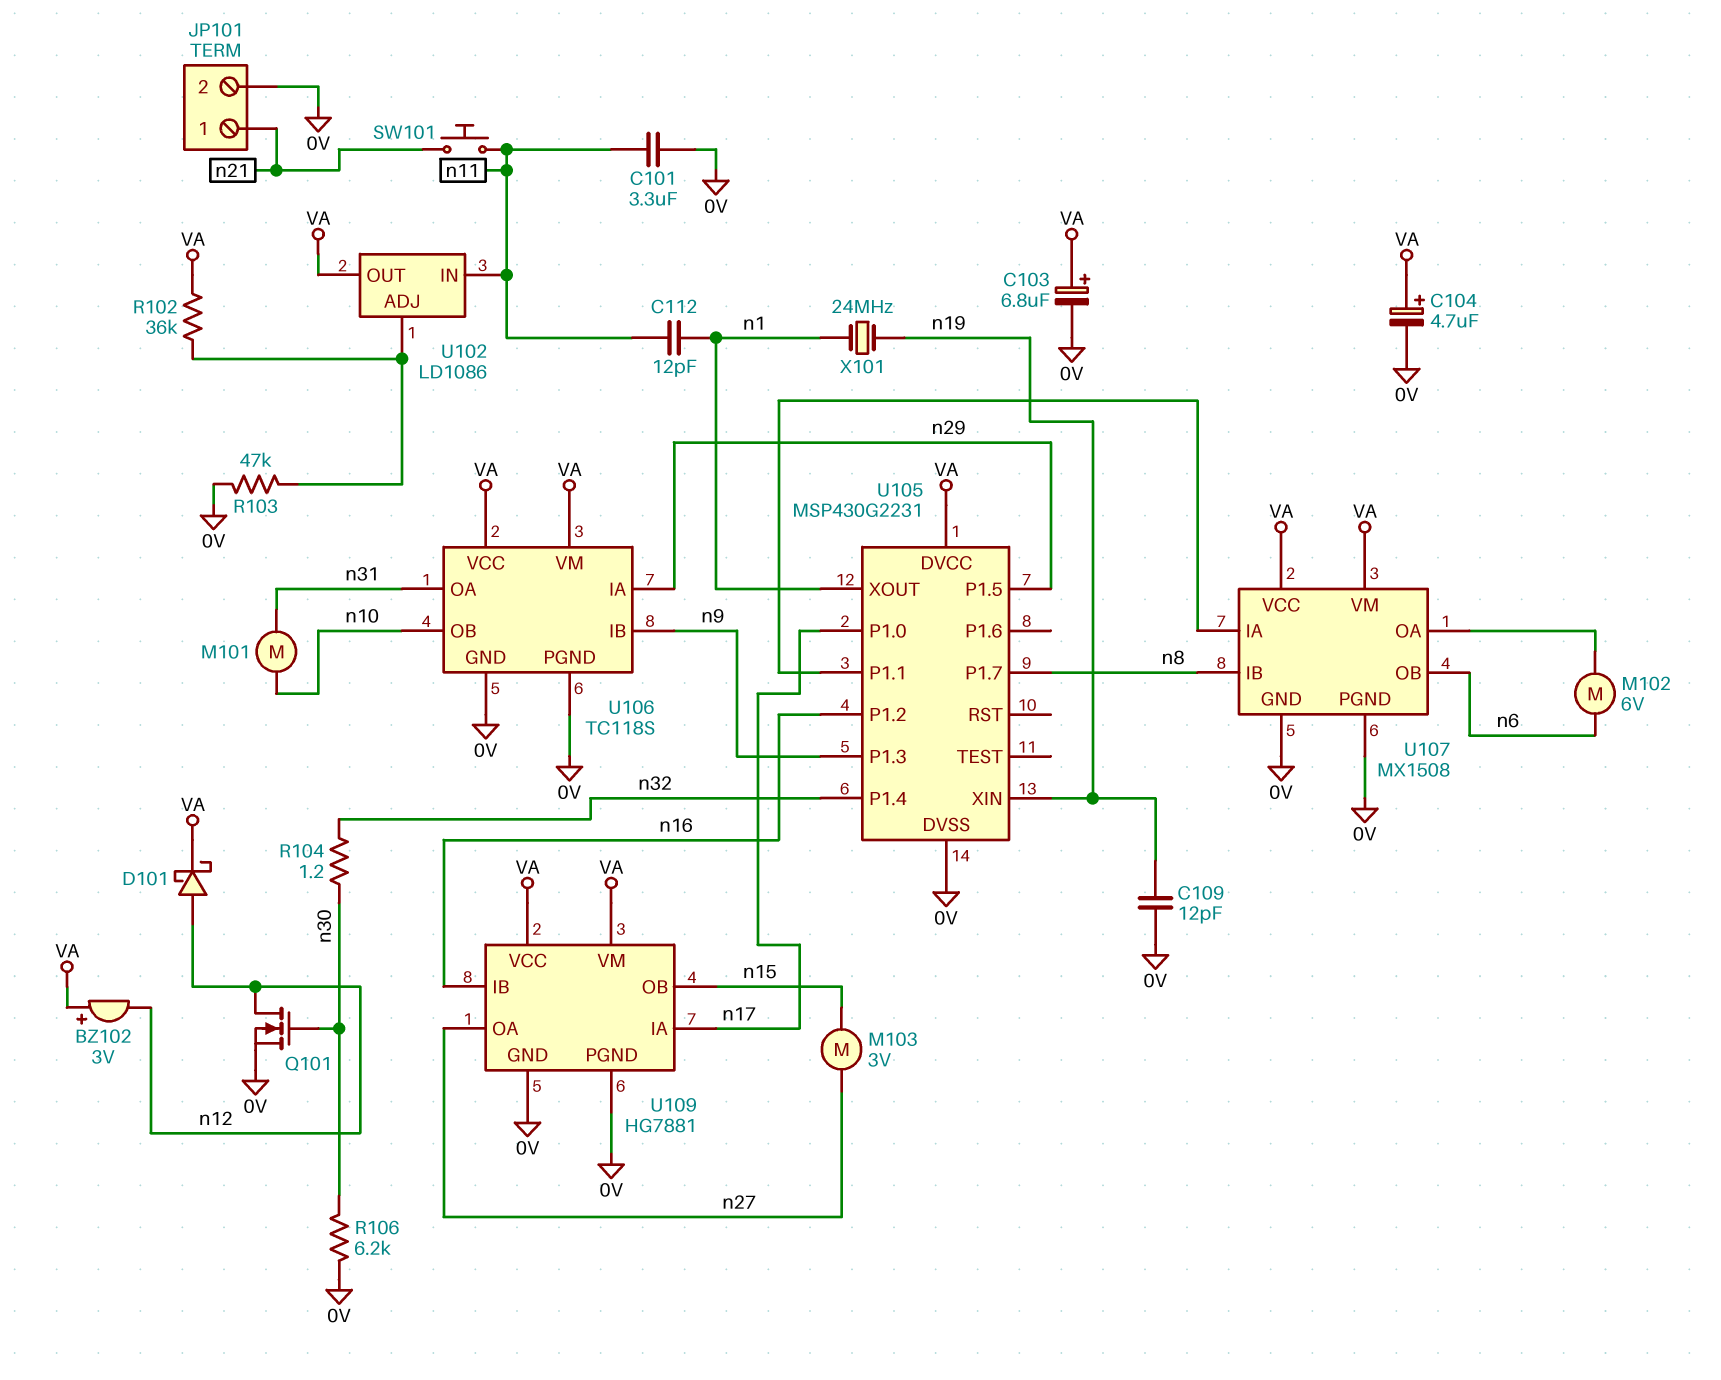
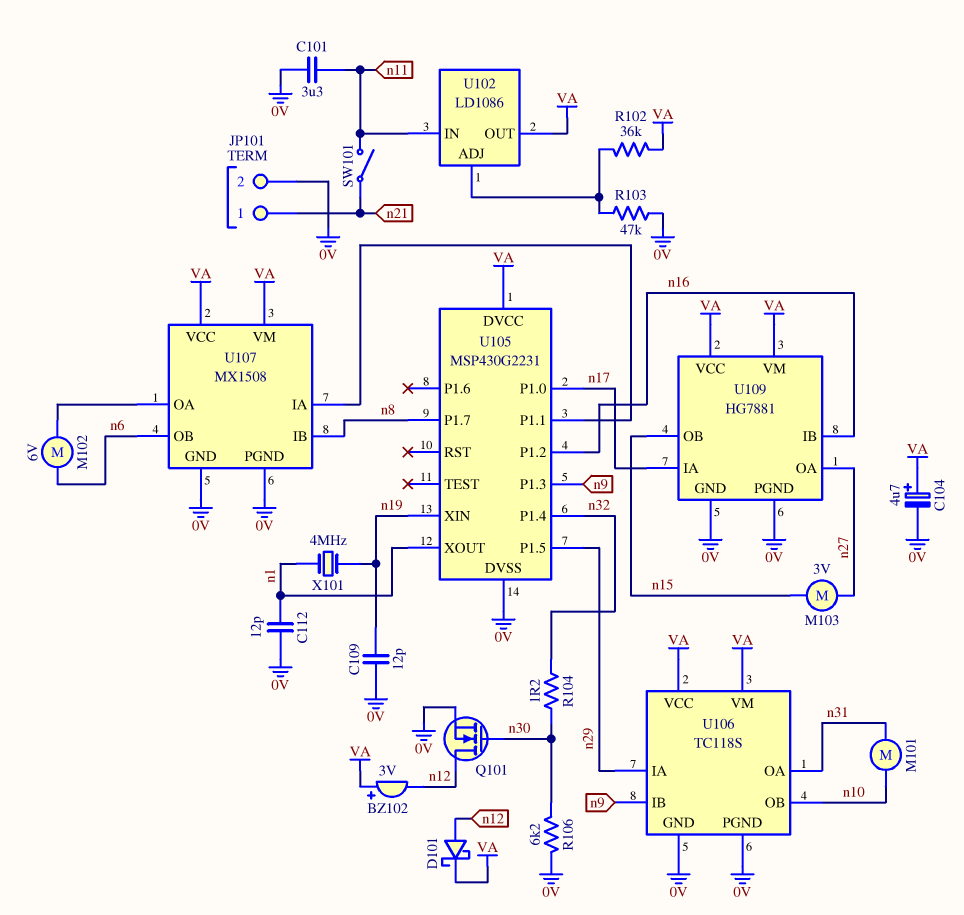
C103: 6.8uF (plus VA, minus 0V) -> none
C112: 12pF (n1, n11) -> 12pF (0V, n1)
SW101: button (n11, n21) -> switch (n11, n21)
X101: 24MHz (n1, n19) -> 4MHz (n1, n19)

